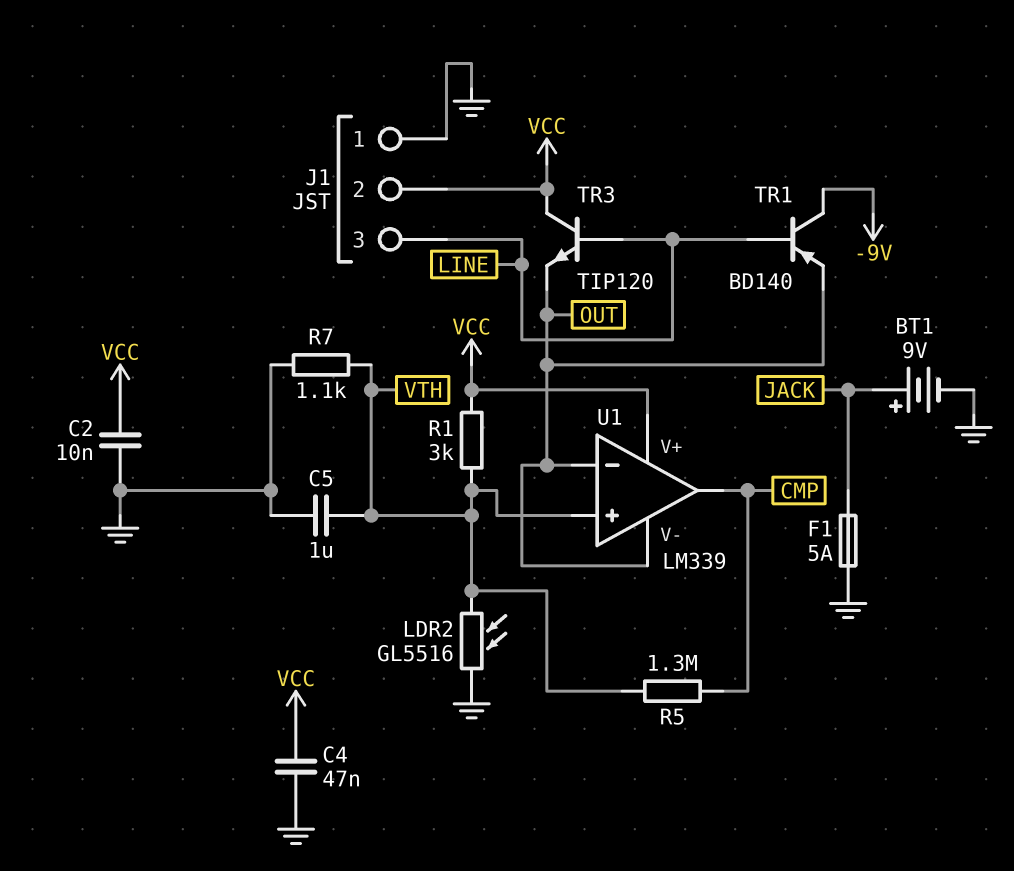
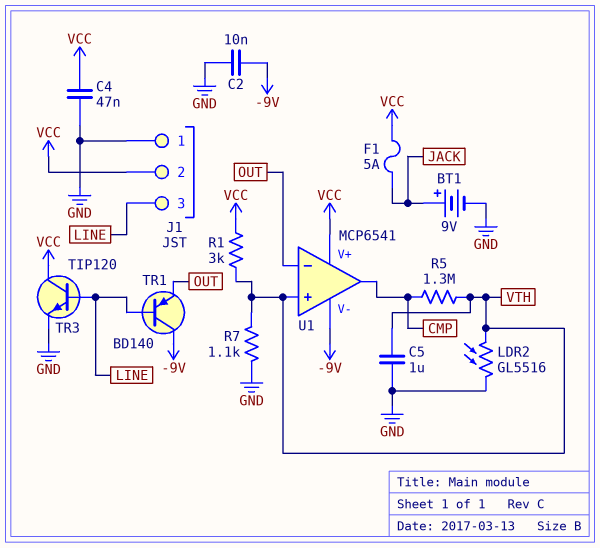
C2: 10nF (GND, VCC) -> 10nF (-9V, GND)
F1: 5A (GND, JACK) -> 5A (JACK, VCC)
TR3: NPN TIP120 (B LINE, C VCC, E OUT) -> NPN TIP120 (B LINE, C VCC, E GND)
U1: LM339 -> MCP6541
U1 pin V-: OUT -> -9V

